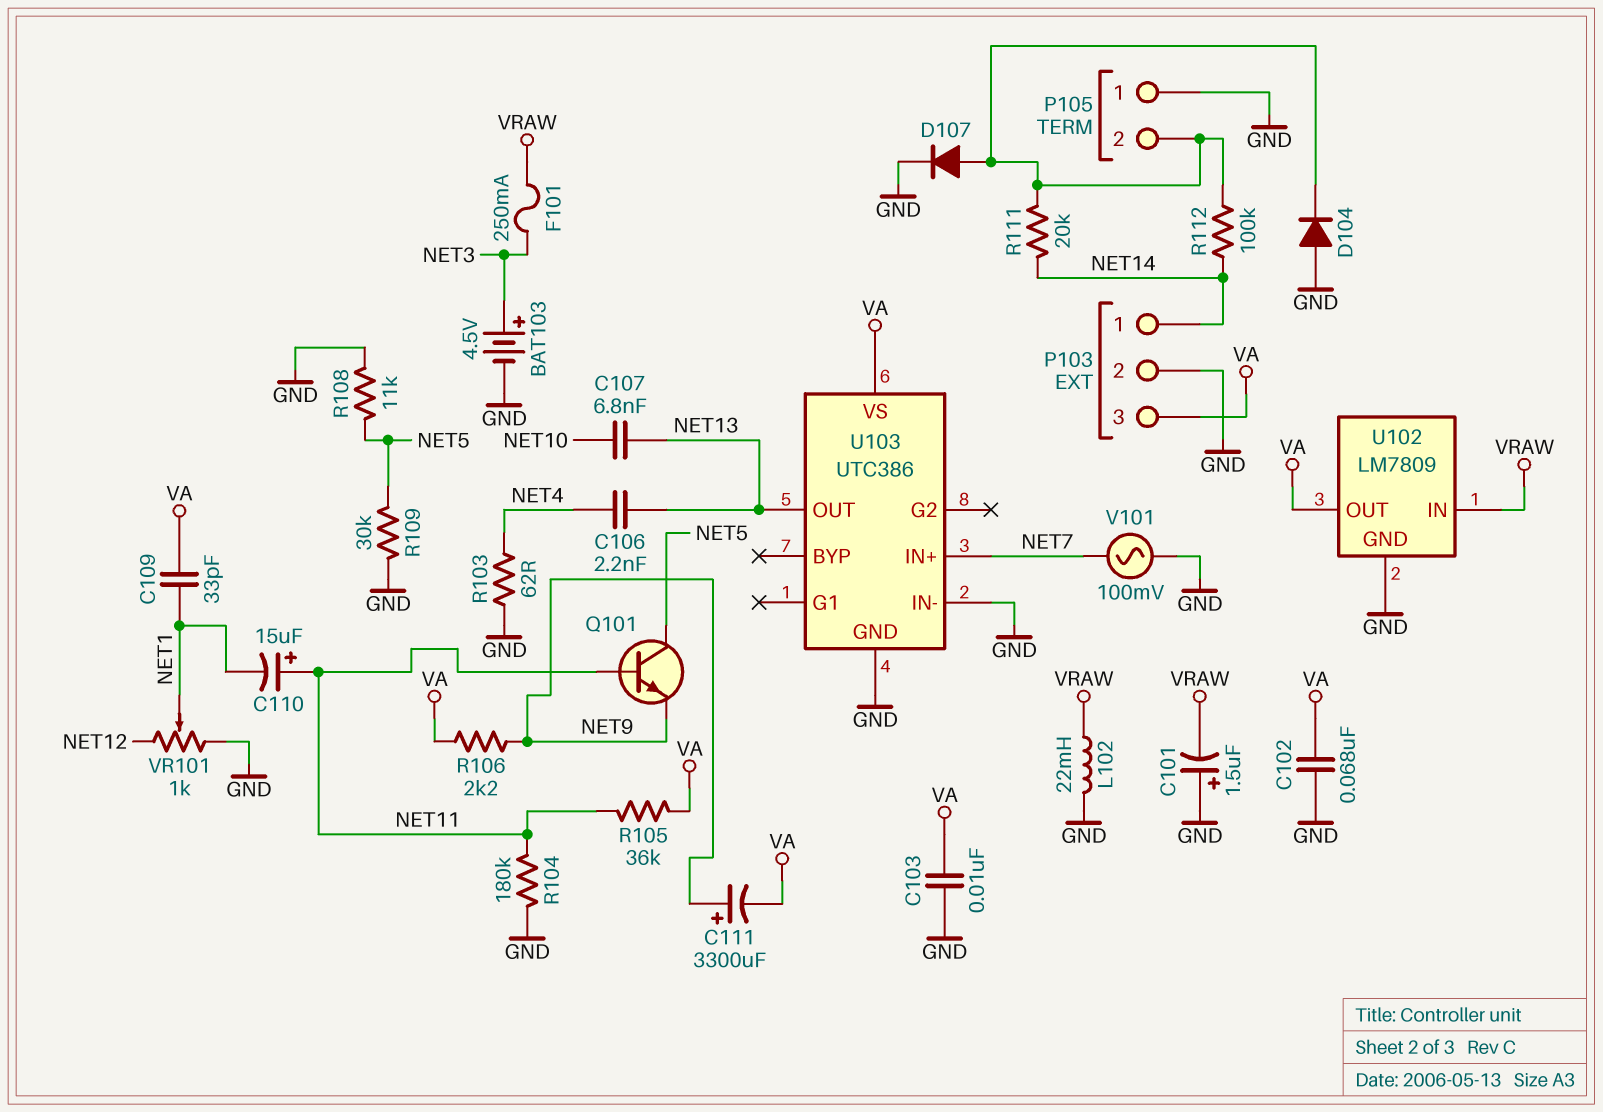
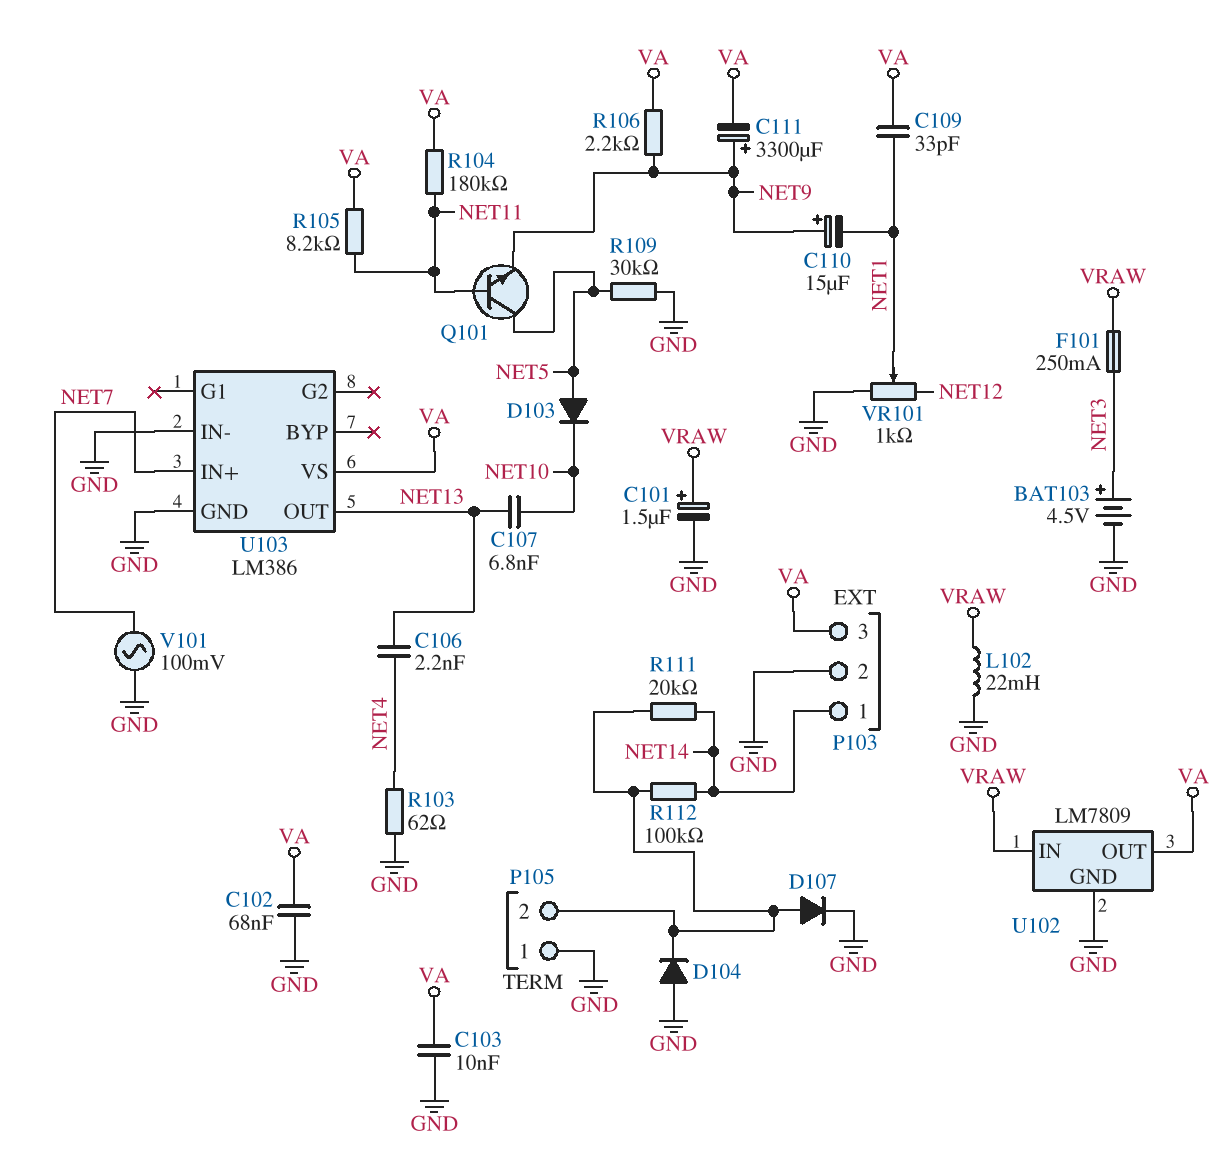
C101: 1.5uF (plus GND, minus VRAW) -> 1.5uF (plus VRAW, minus GND)
C110: 15uF (plus NET11, minus NET1) -> 15uF (plus NET9, minus NET1)
D103: none -> diode (A NET5, K NET10)
R104: 180k (GND, NET11) -> 180k (NET11, VA)
R105: 36k (NET11, VA) -> 8.2k (NET11, VA)
R108: 11k (GND, NET5) -> none
U103: UTC386 -> LM386

